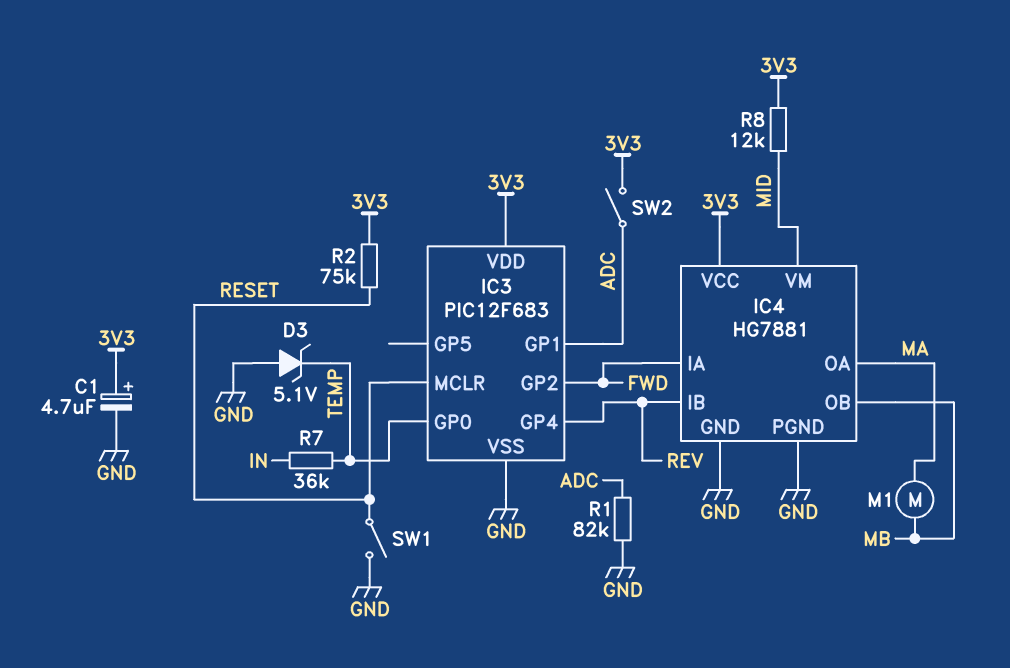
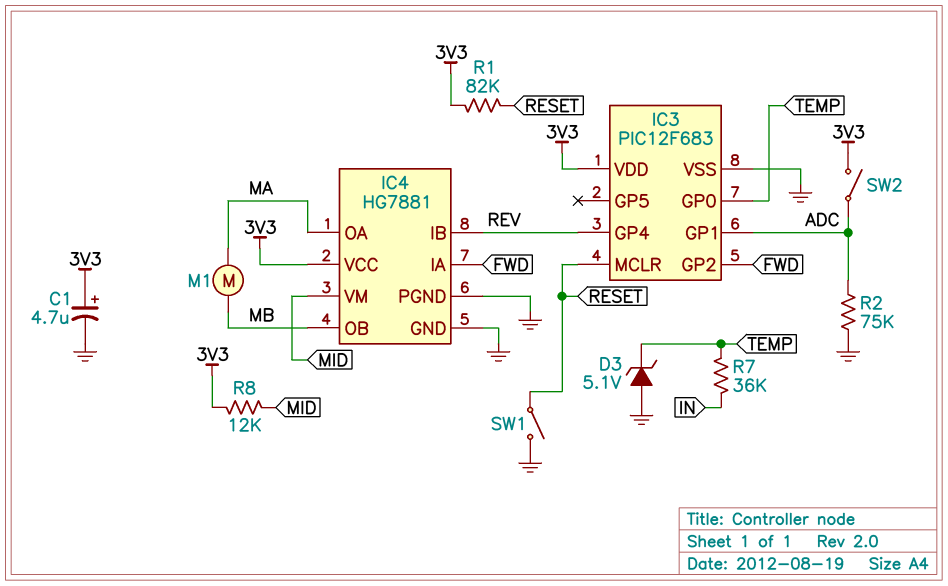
R1: 82k (ADC, GND) -> 82k (3V3, RESET)
R2: 75k (3V3, RESET) -> 75k (ADC, GND)

